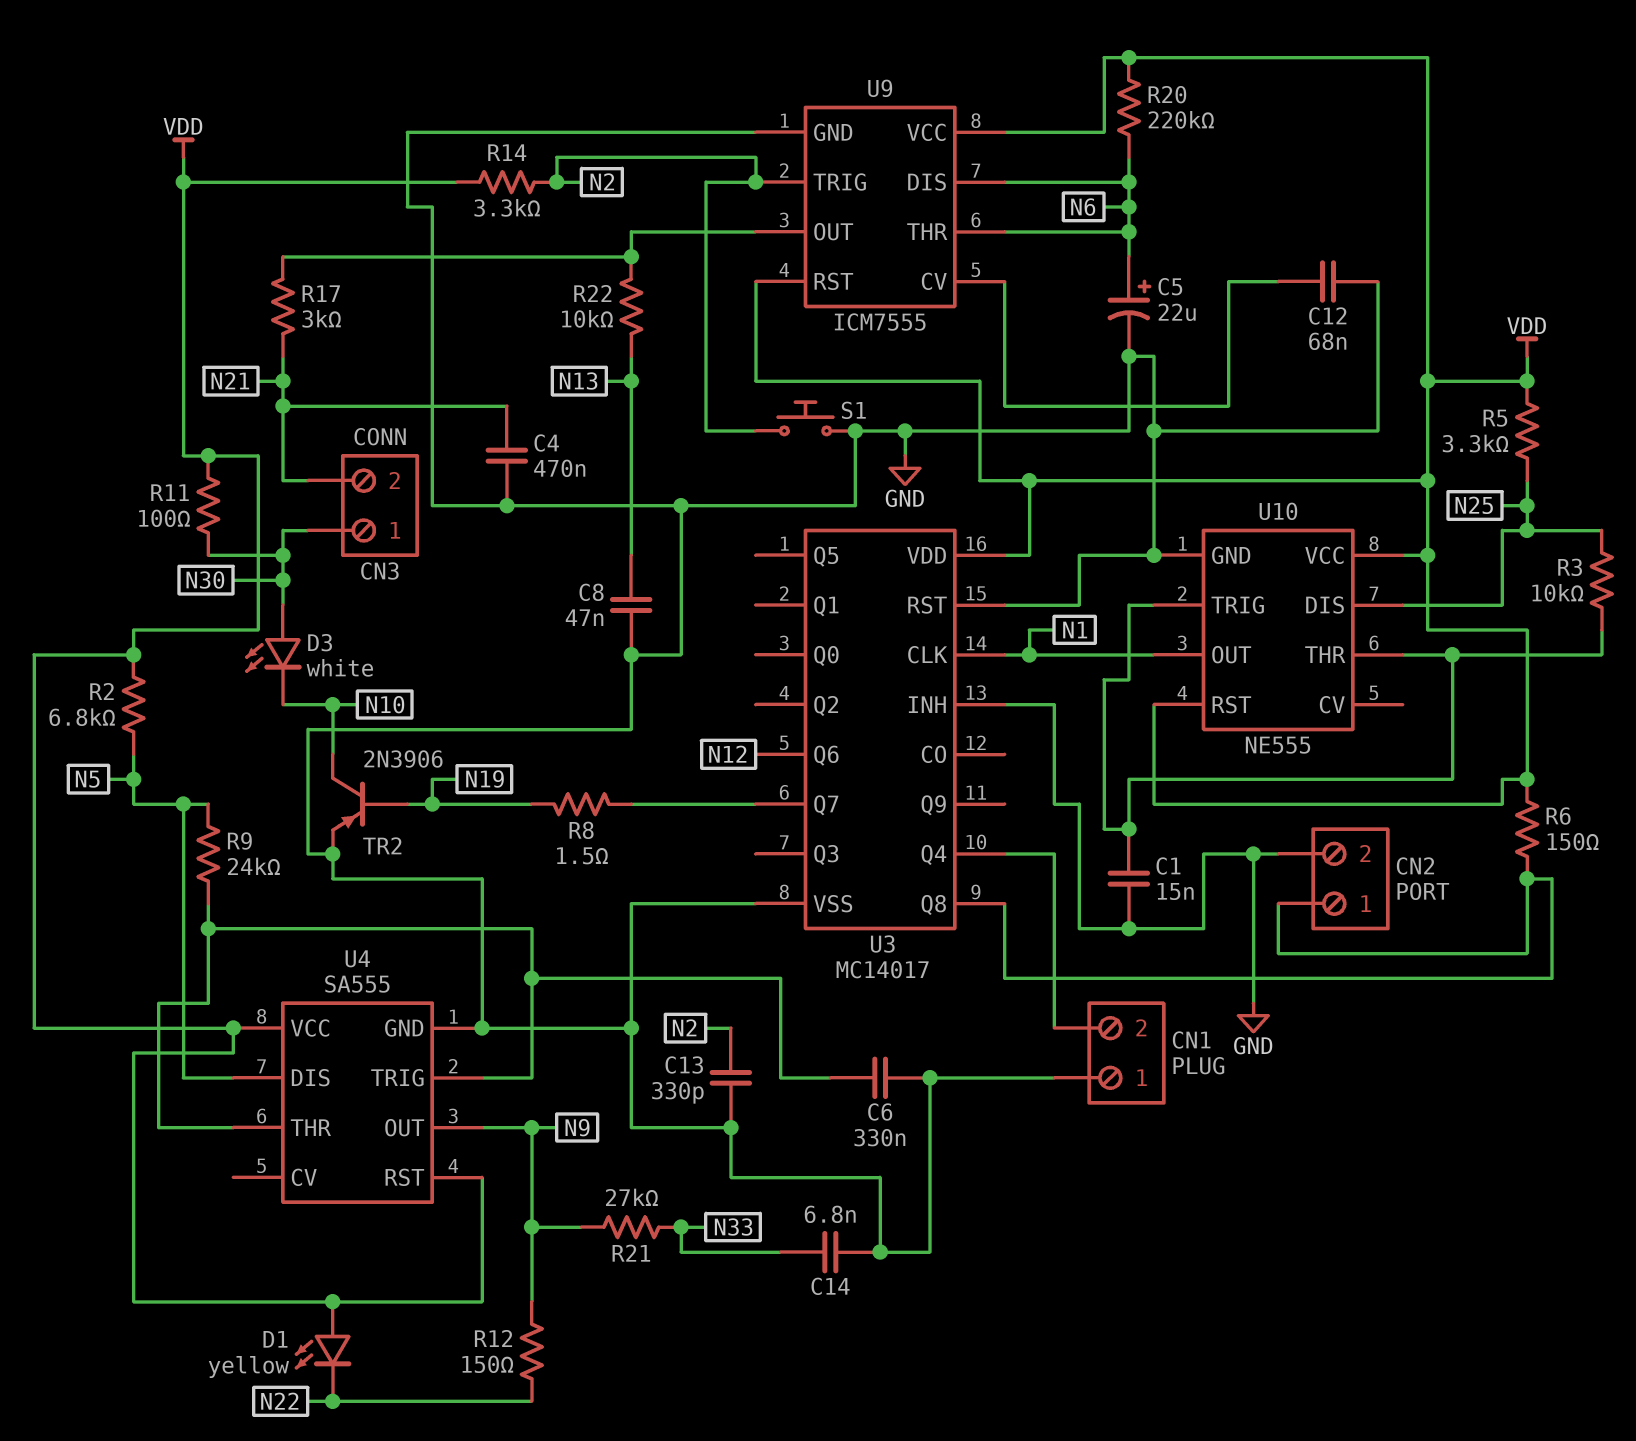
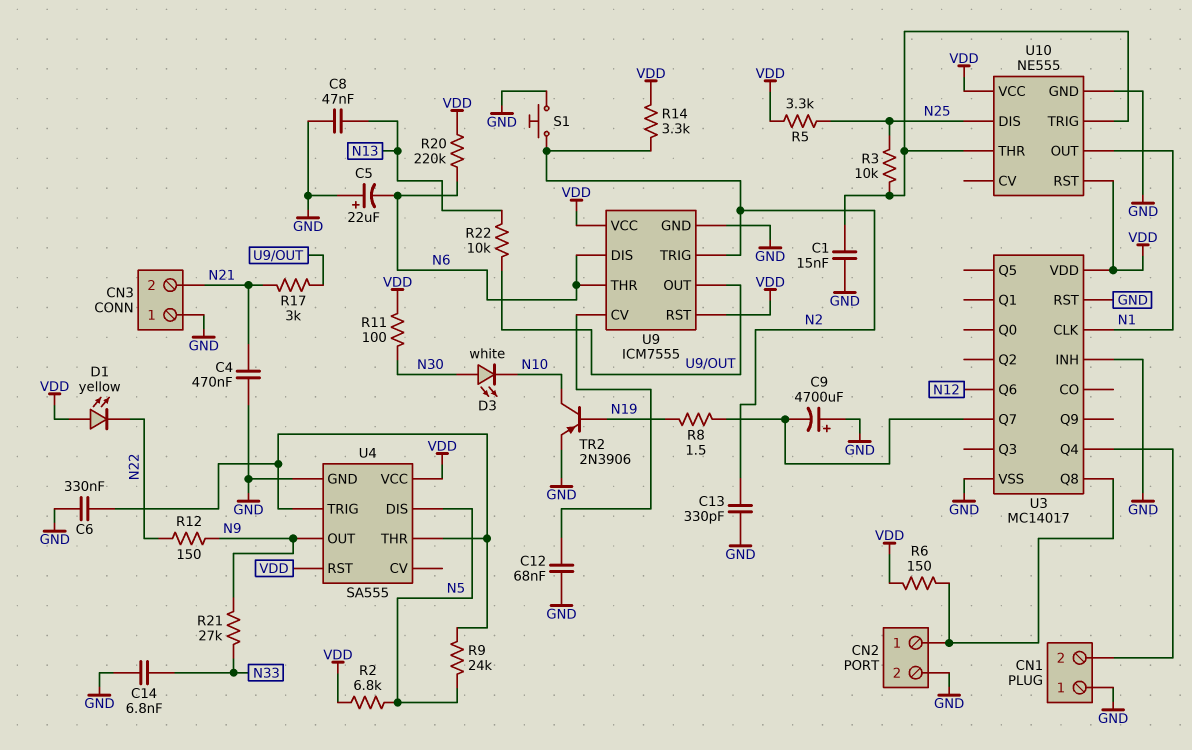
C5: 22uF (plus N6, minus GND) -> 22uF (plus GND, minus N6)
C9: none -> 4700uF (plus GND, minus U3/Q7)
CN3 pin 1: N30 -> GND

